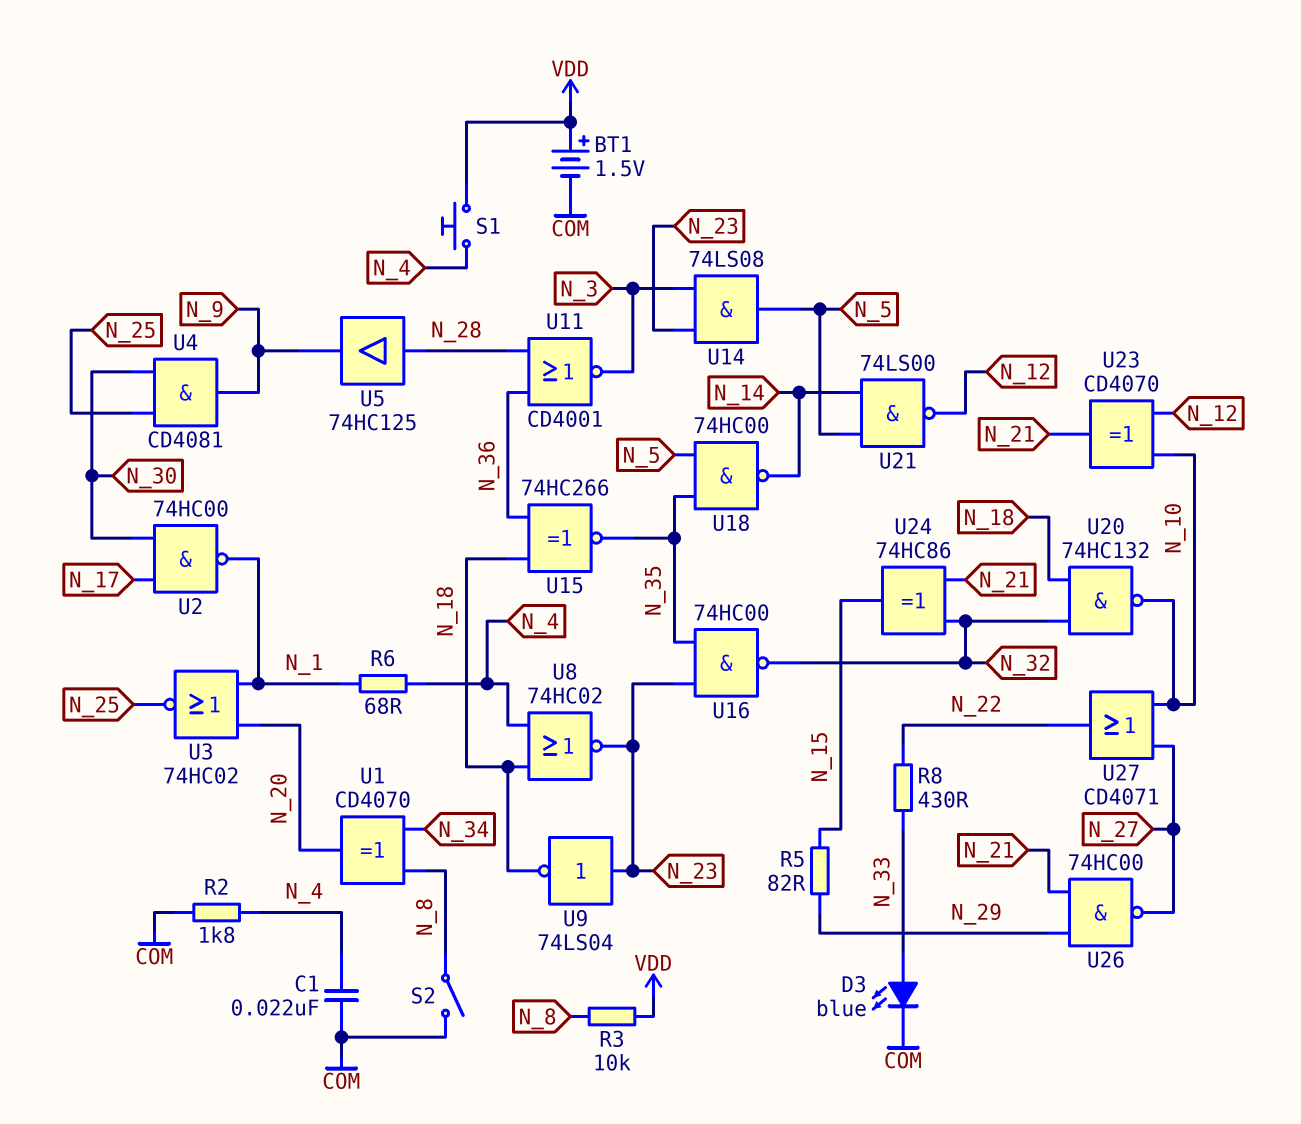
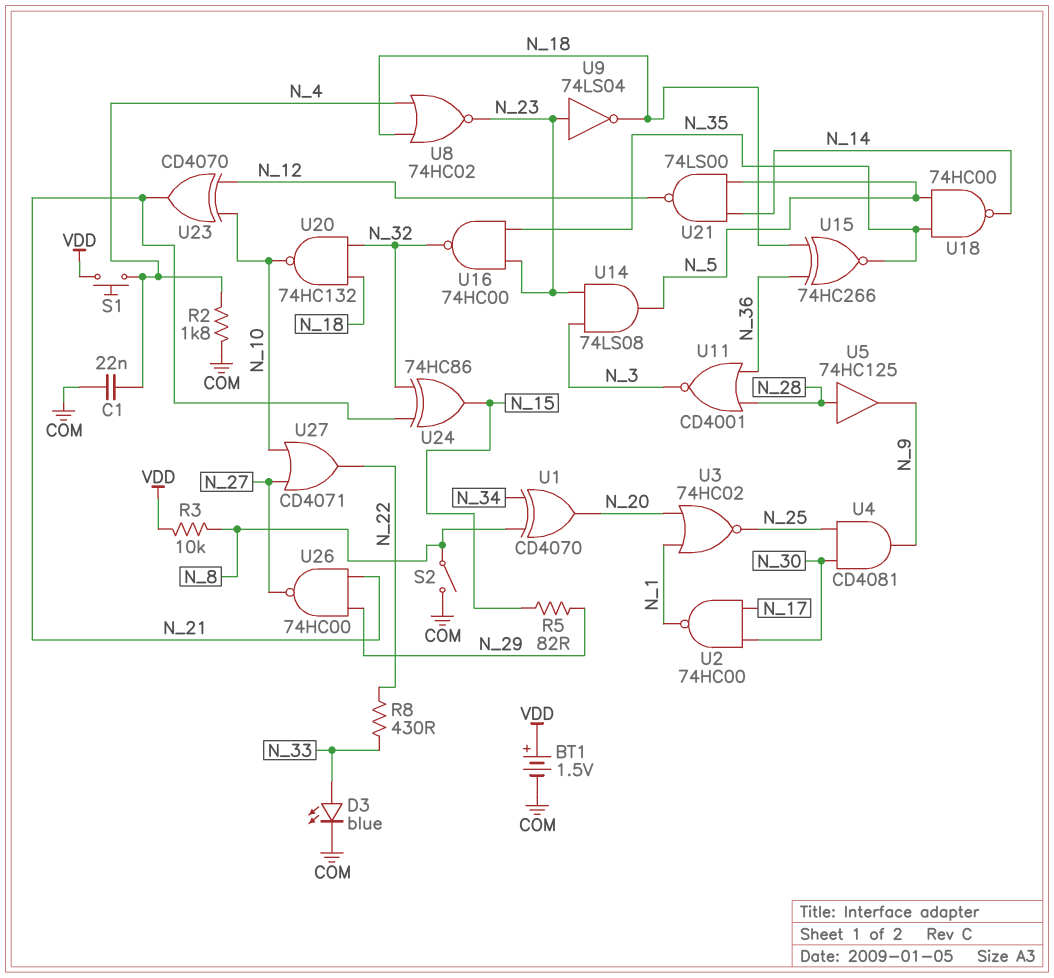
R6: 68 (N_1, N_4) -> none

